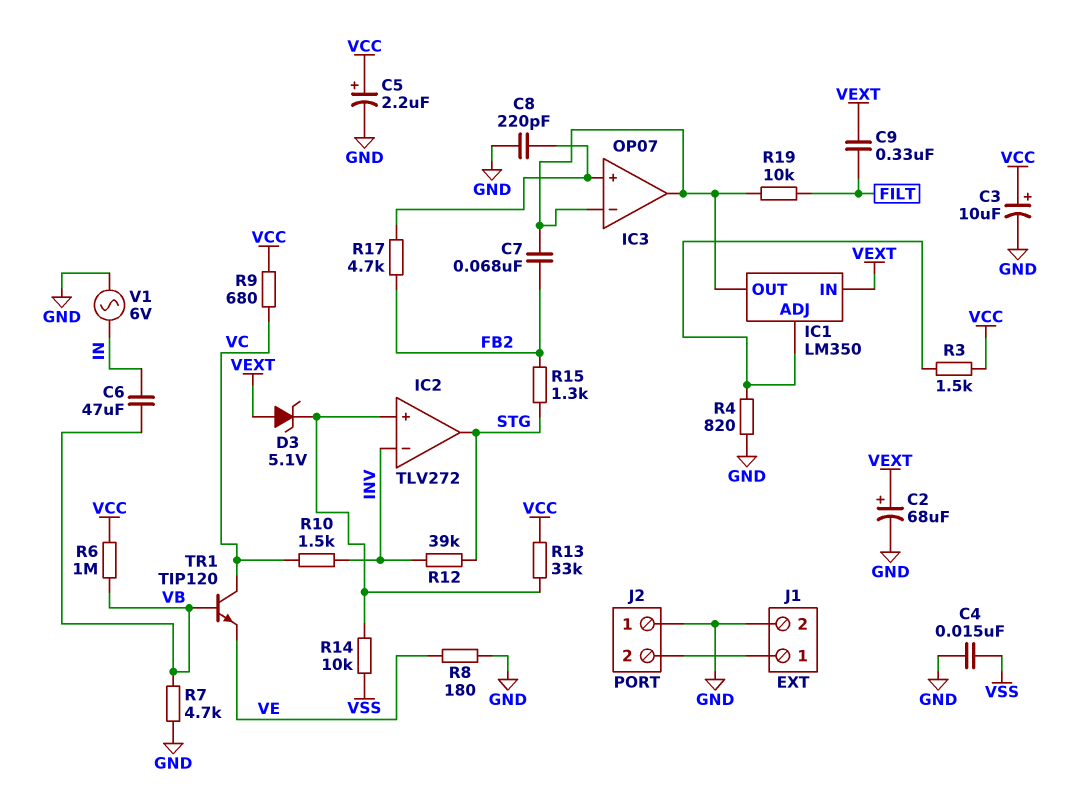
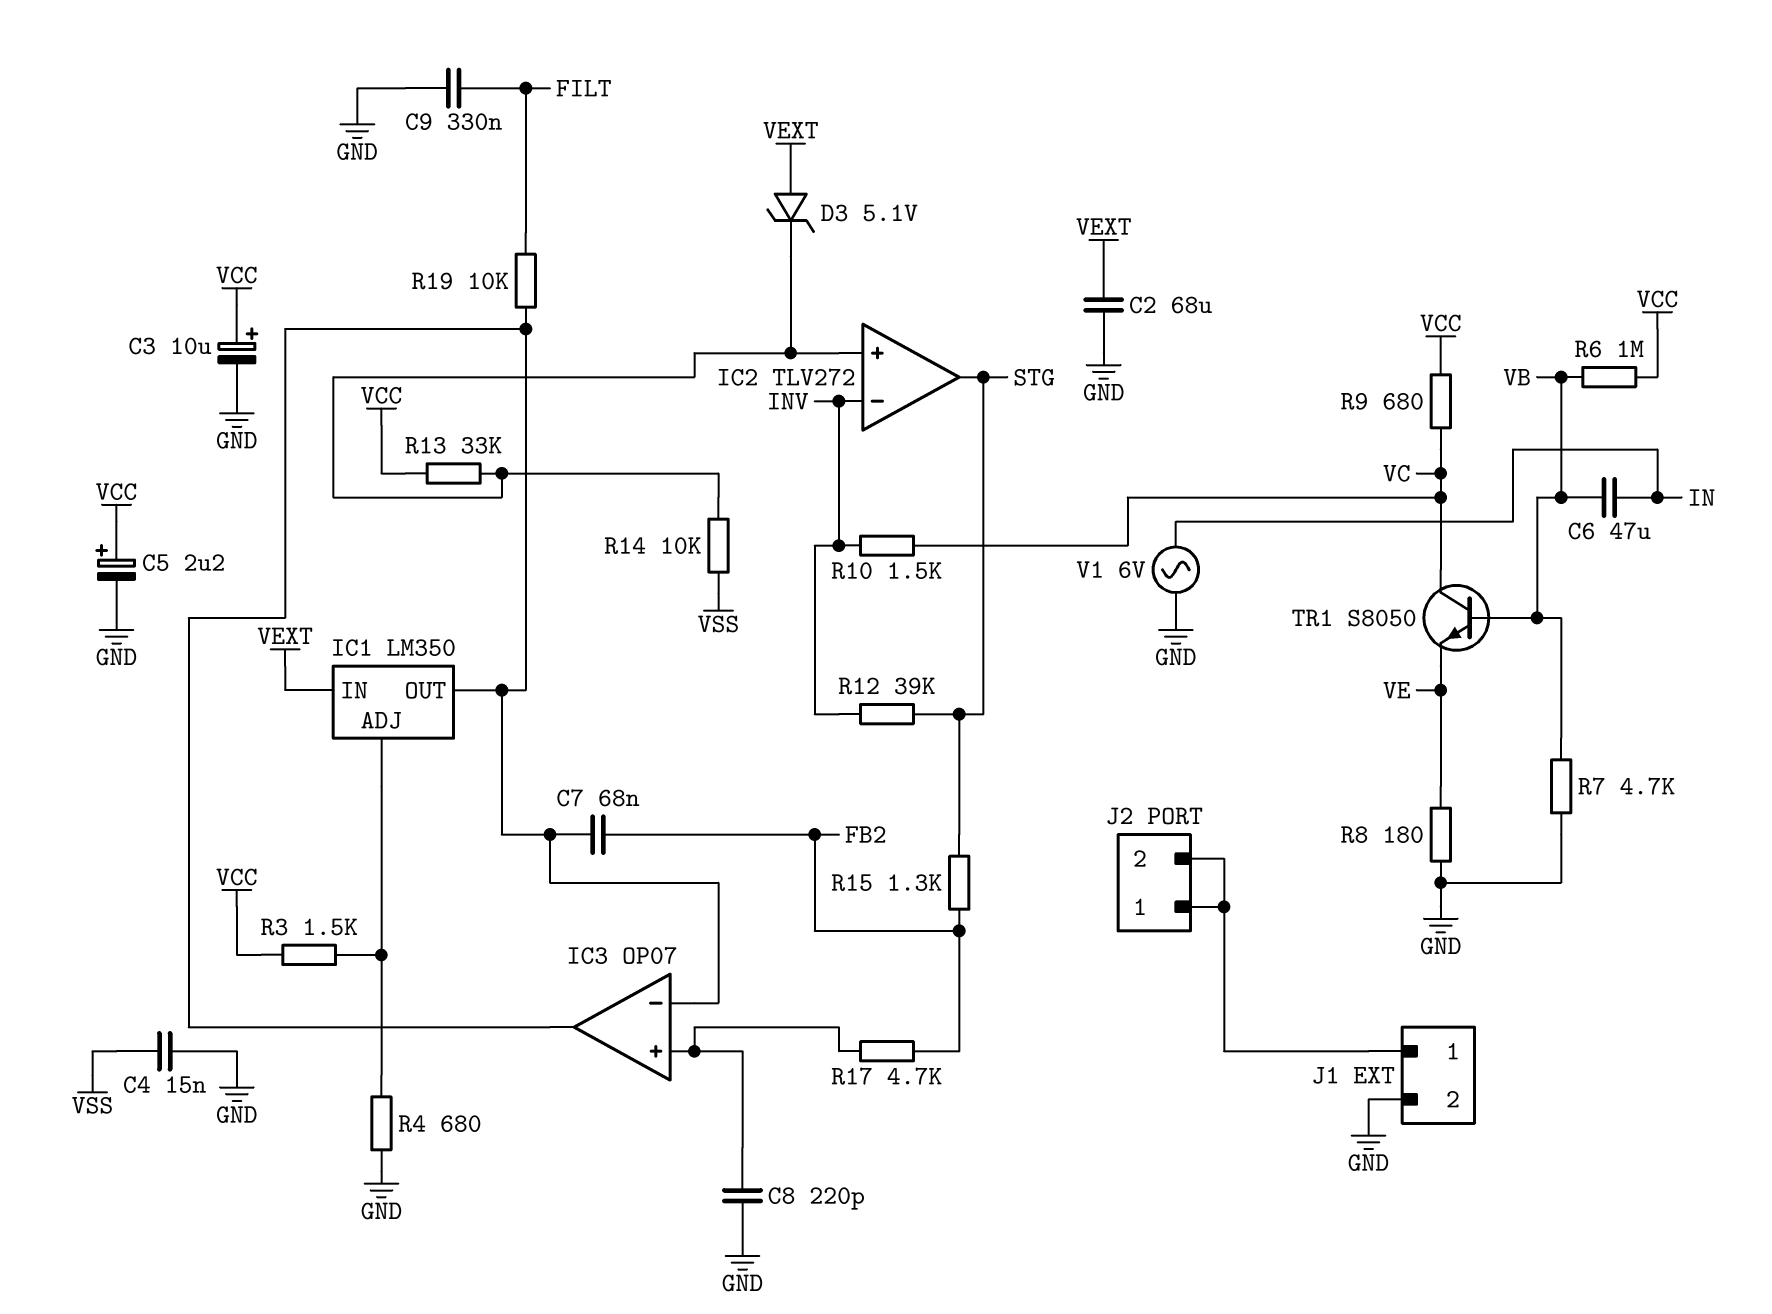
C2: 68uF (plus VEXT, minus GND) -> 68uF (GND, VEXT)
C9: 330nF (FILT, VEXT) -> 330nF (FILT, GND)
J2 pin 1: GND -> J1/1
R4: 820 (GND, IC1/ADJ) -> 680 (GND, IC1/ADJ)
TR1: NPN TIP120 (B VB, C VC, E VE) -> NPN S8050 (B VB, C VC, E VE)

